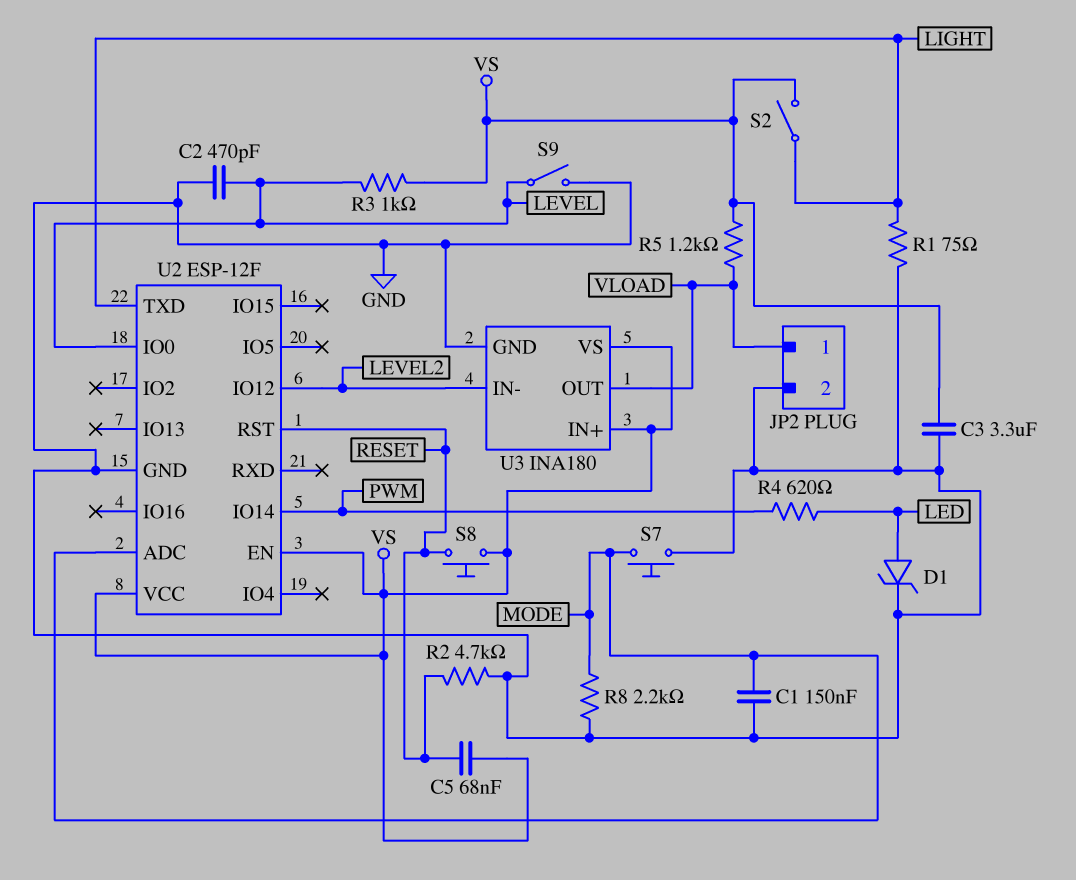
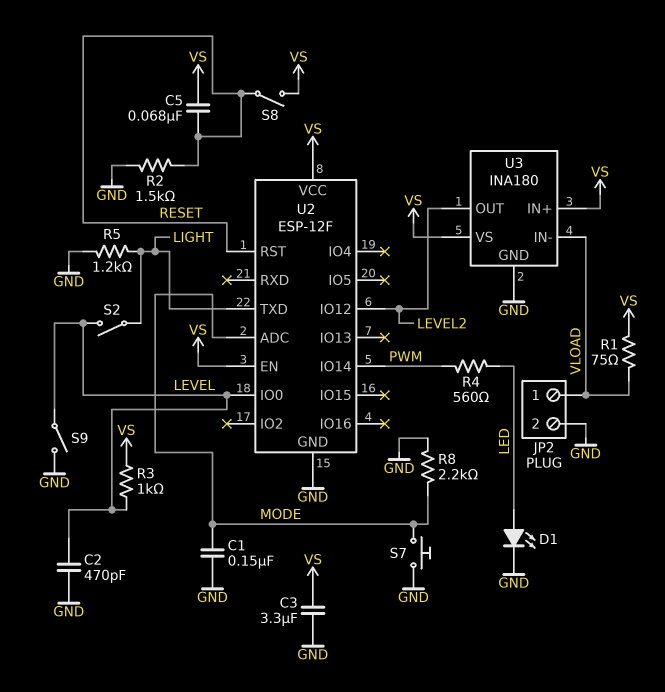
D1: zener (A LED, K GND) -> LED (A LED, K GND)
R1: 75 (GND, LIGHT) -> 75 (VLOAD, VS)
R2: 4.7k (GND, RESET) -> 1.5k (GND, RESET)
R4: 620 (LED, PWM) -> 560 (LED, PWM)
R5: 1.2k (VLOAD, VS) -> 1.2k (GND, LIGHT)
S2: switch (LIGHT, VS) -> switch (LEVEL, LIGHT)
S8: button (RESET, VS) -> switch (RESET, VS)
U3 pin IN-: LEVEL2 -> VLOAD
U3 pin OUT: VLOAD -> LEVEL2

